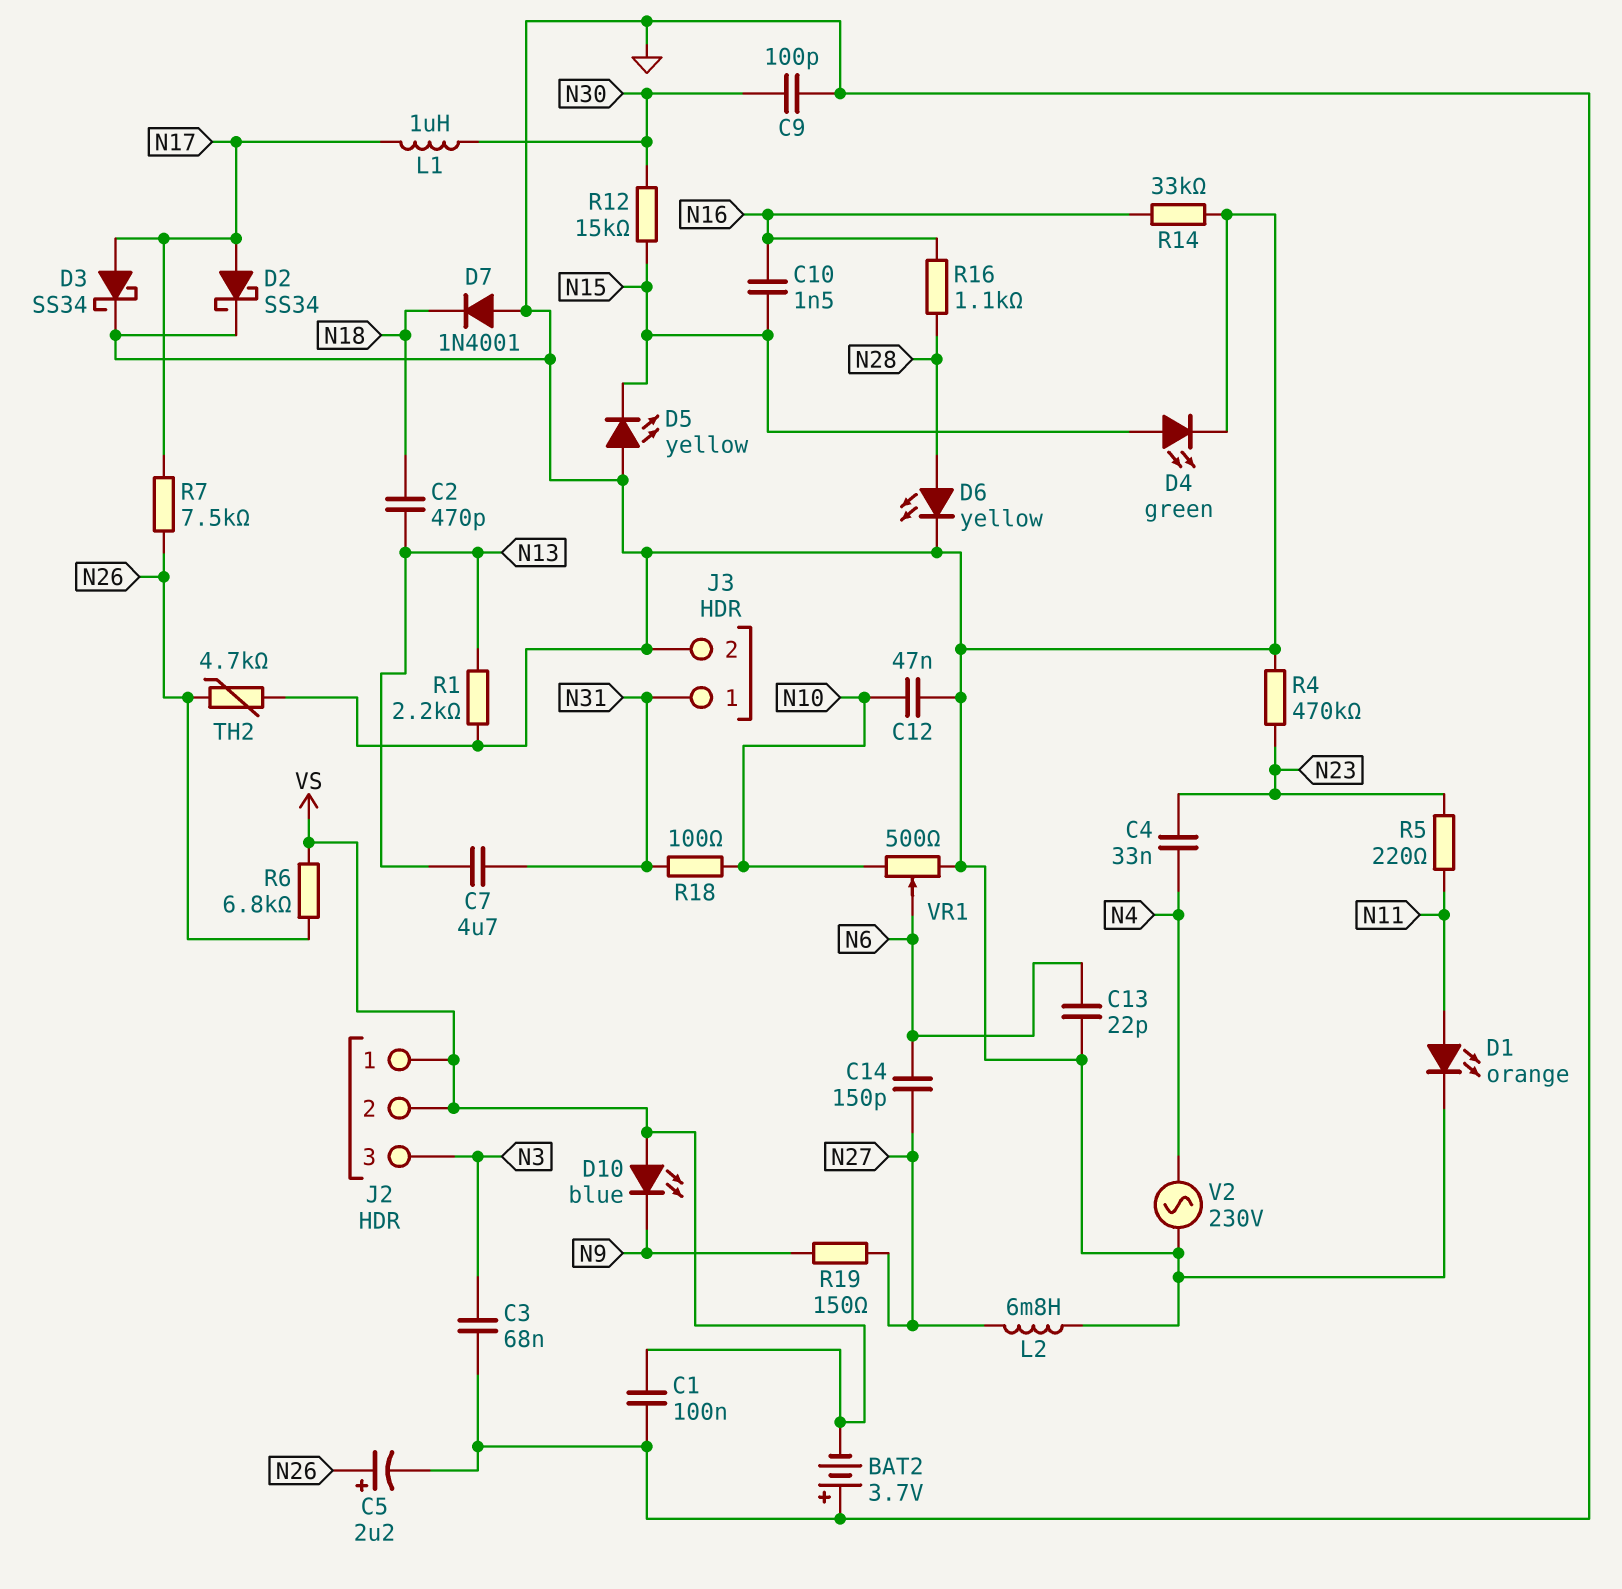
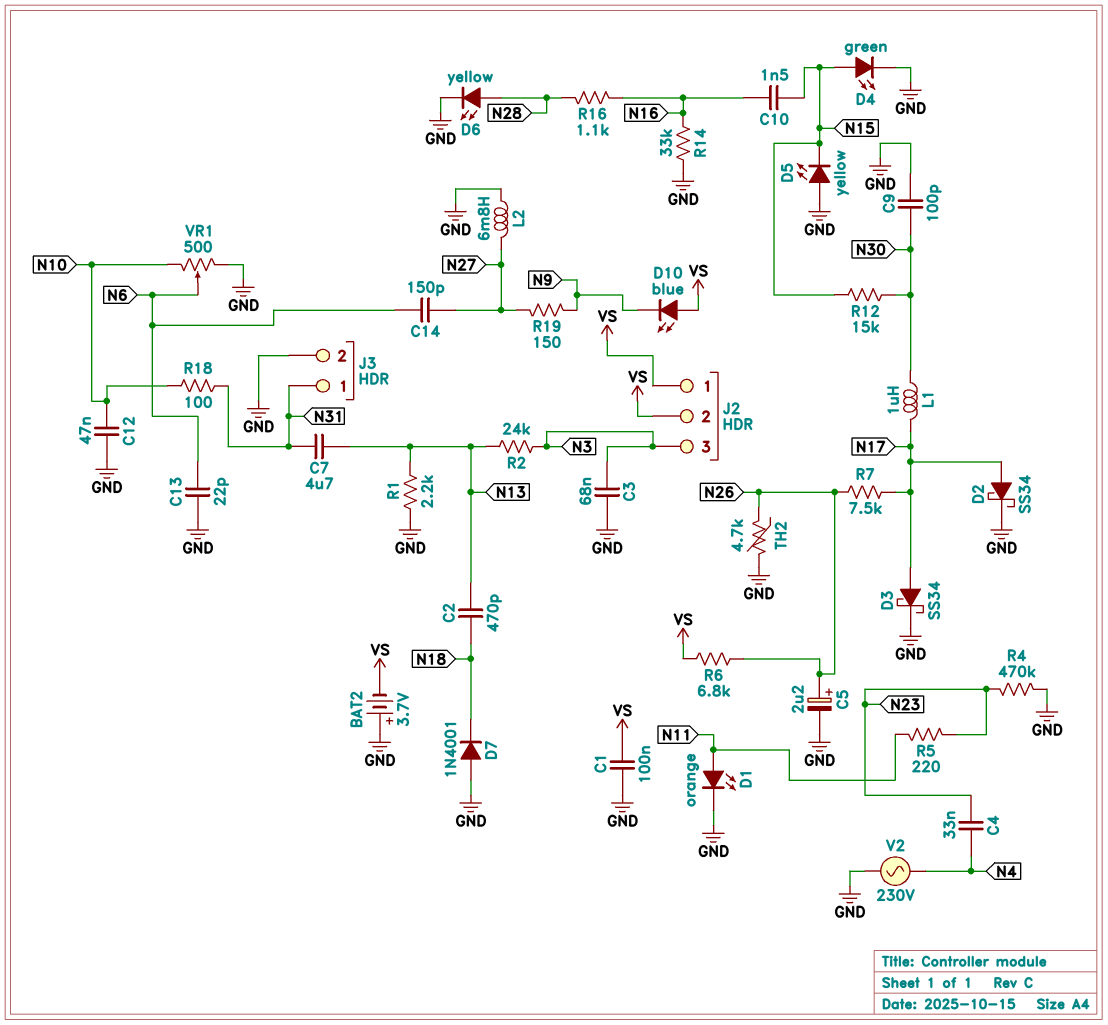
R2: none -> 24k (N3, N13)

